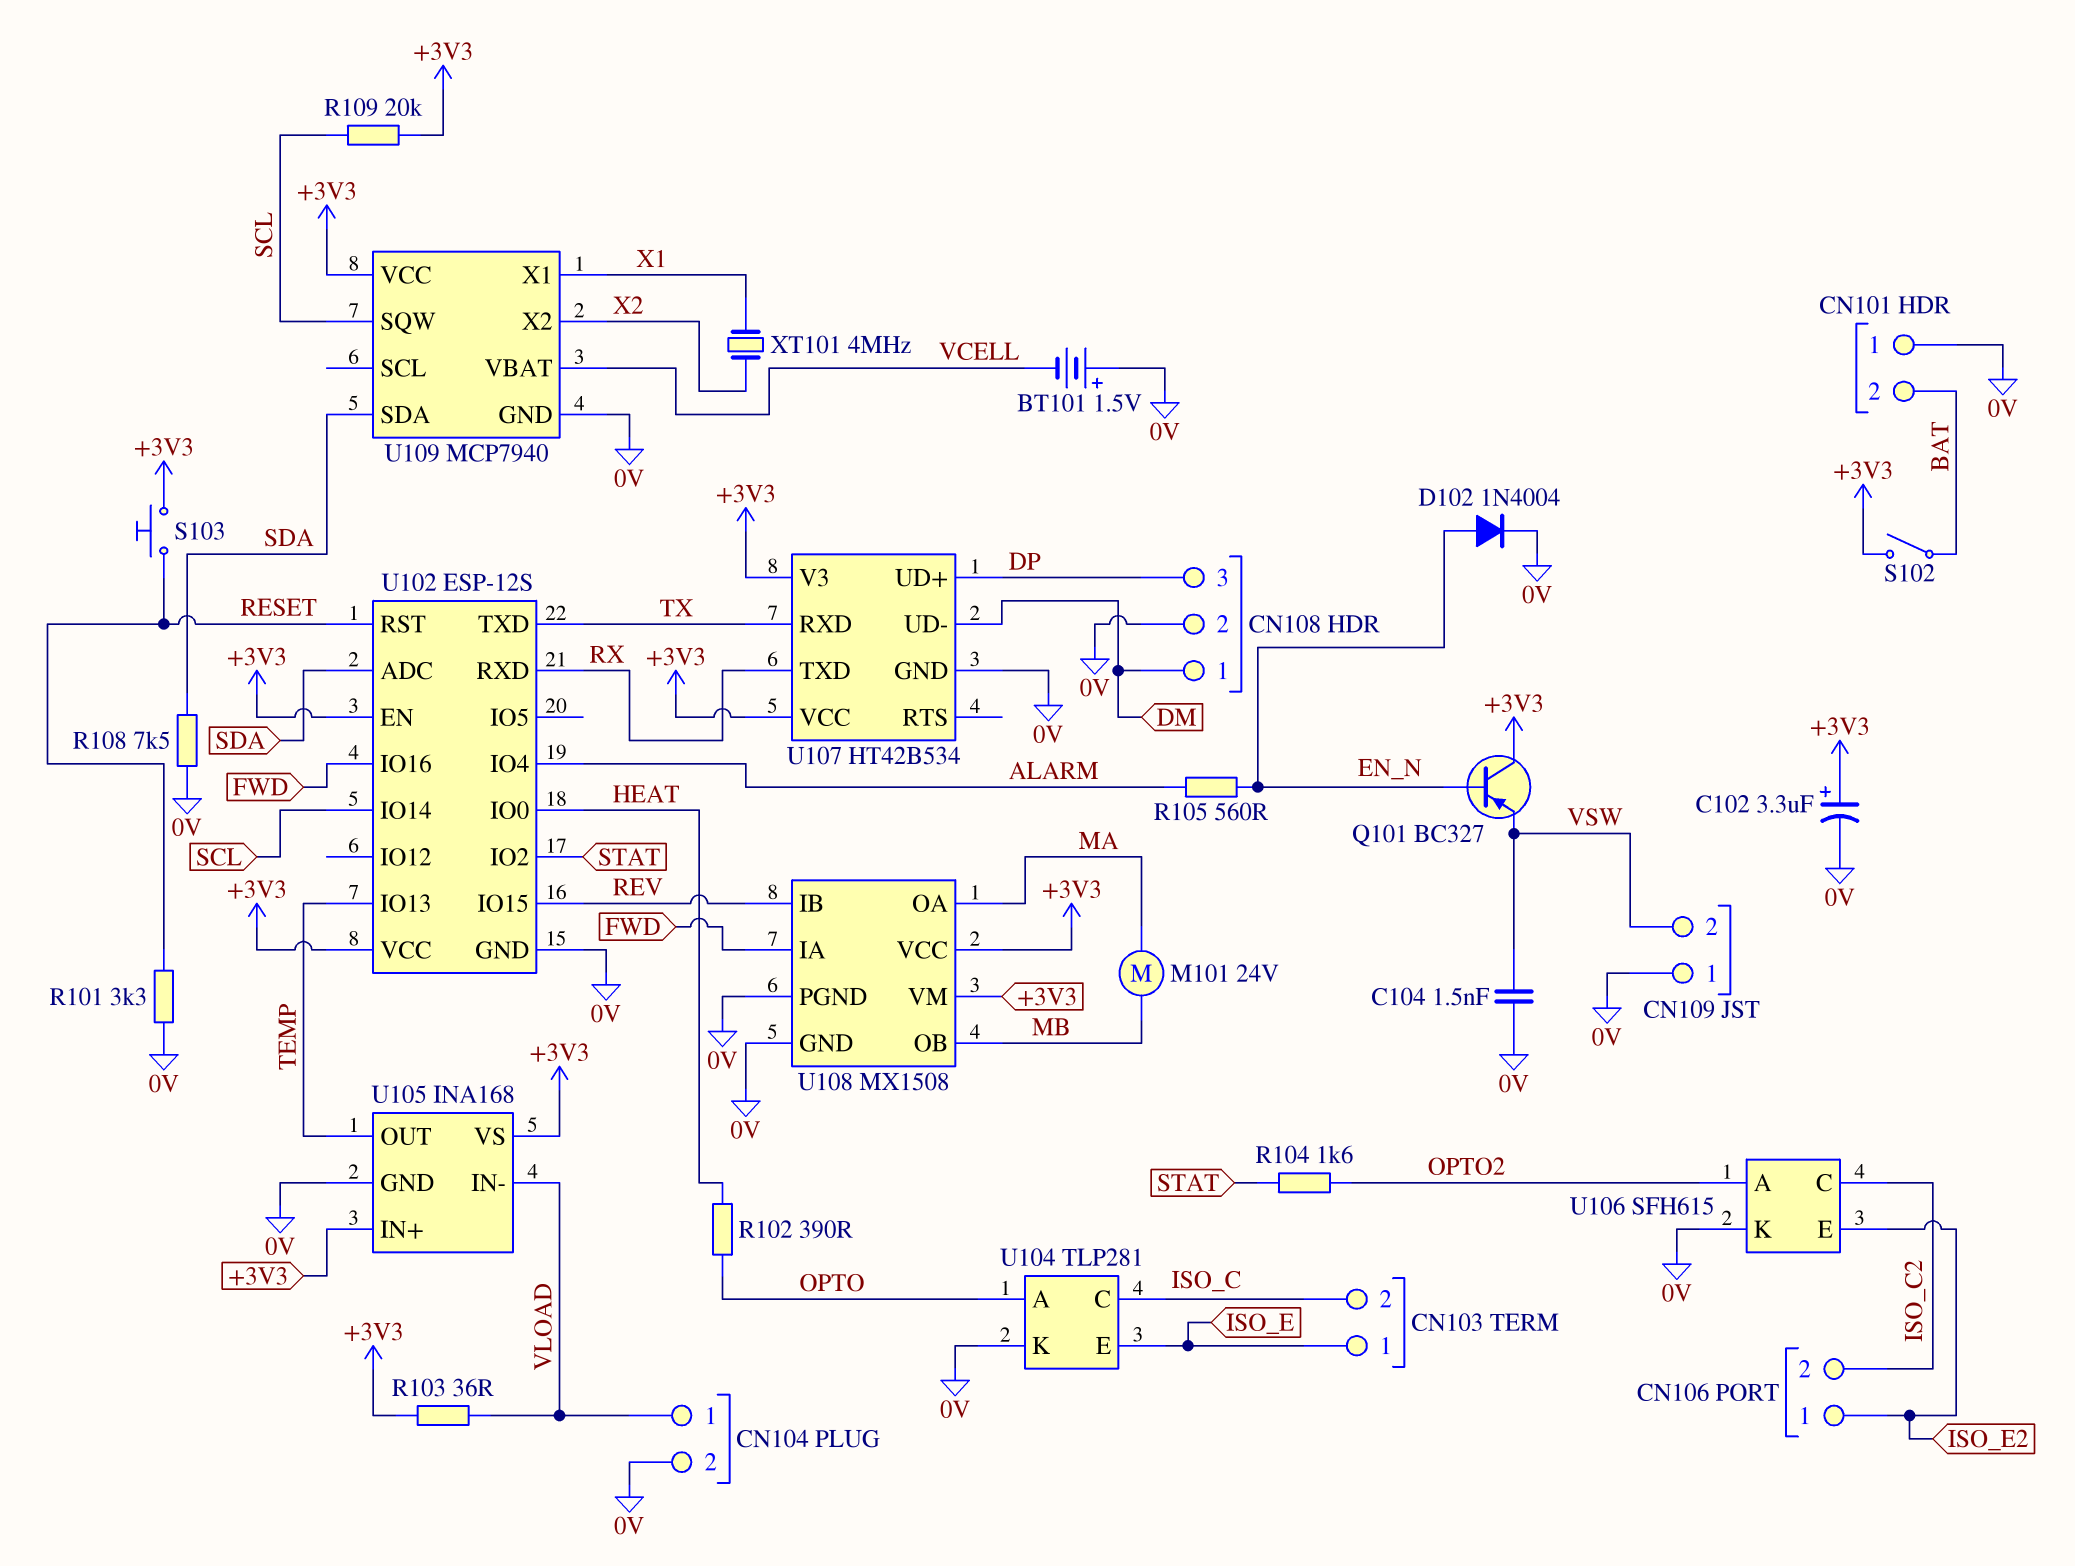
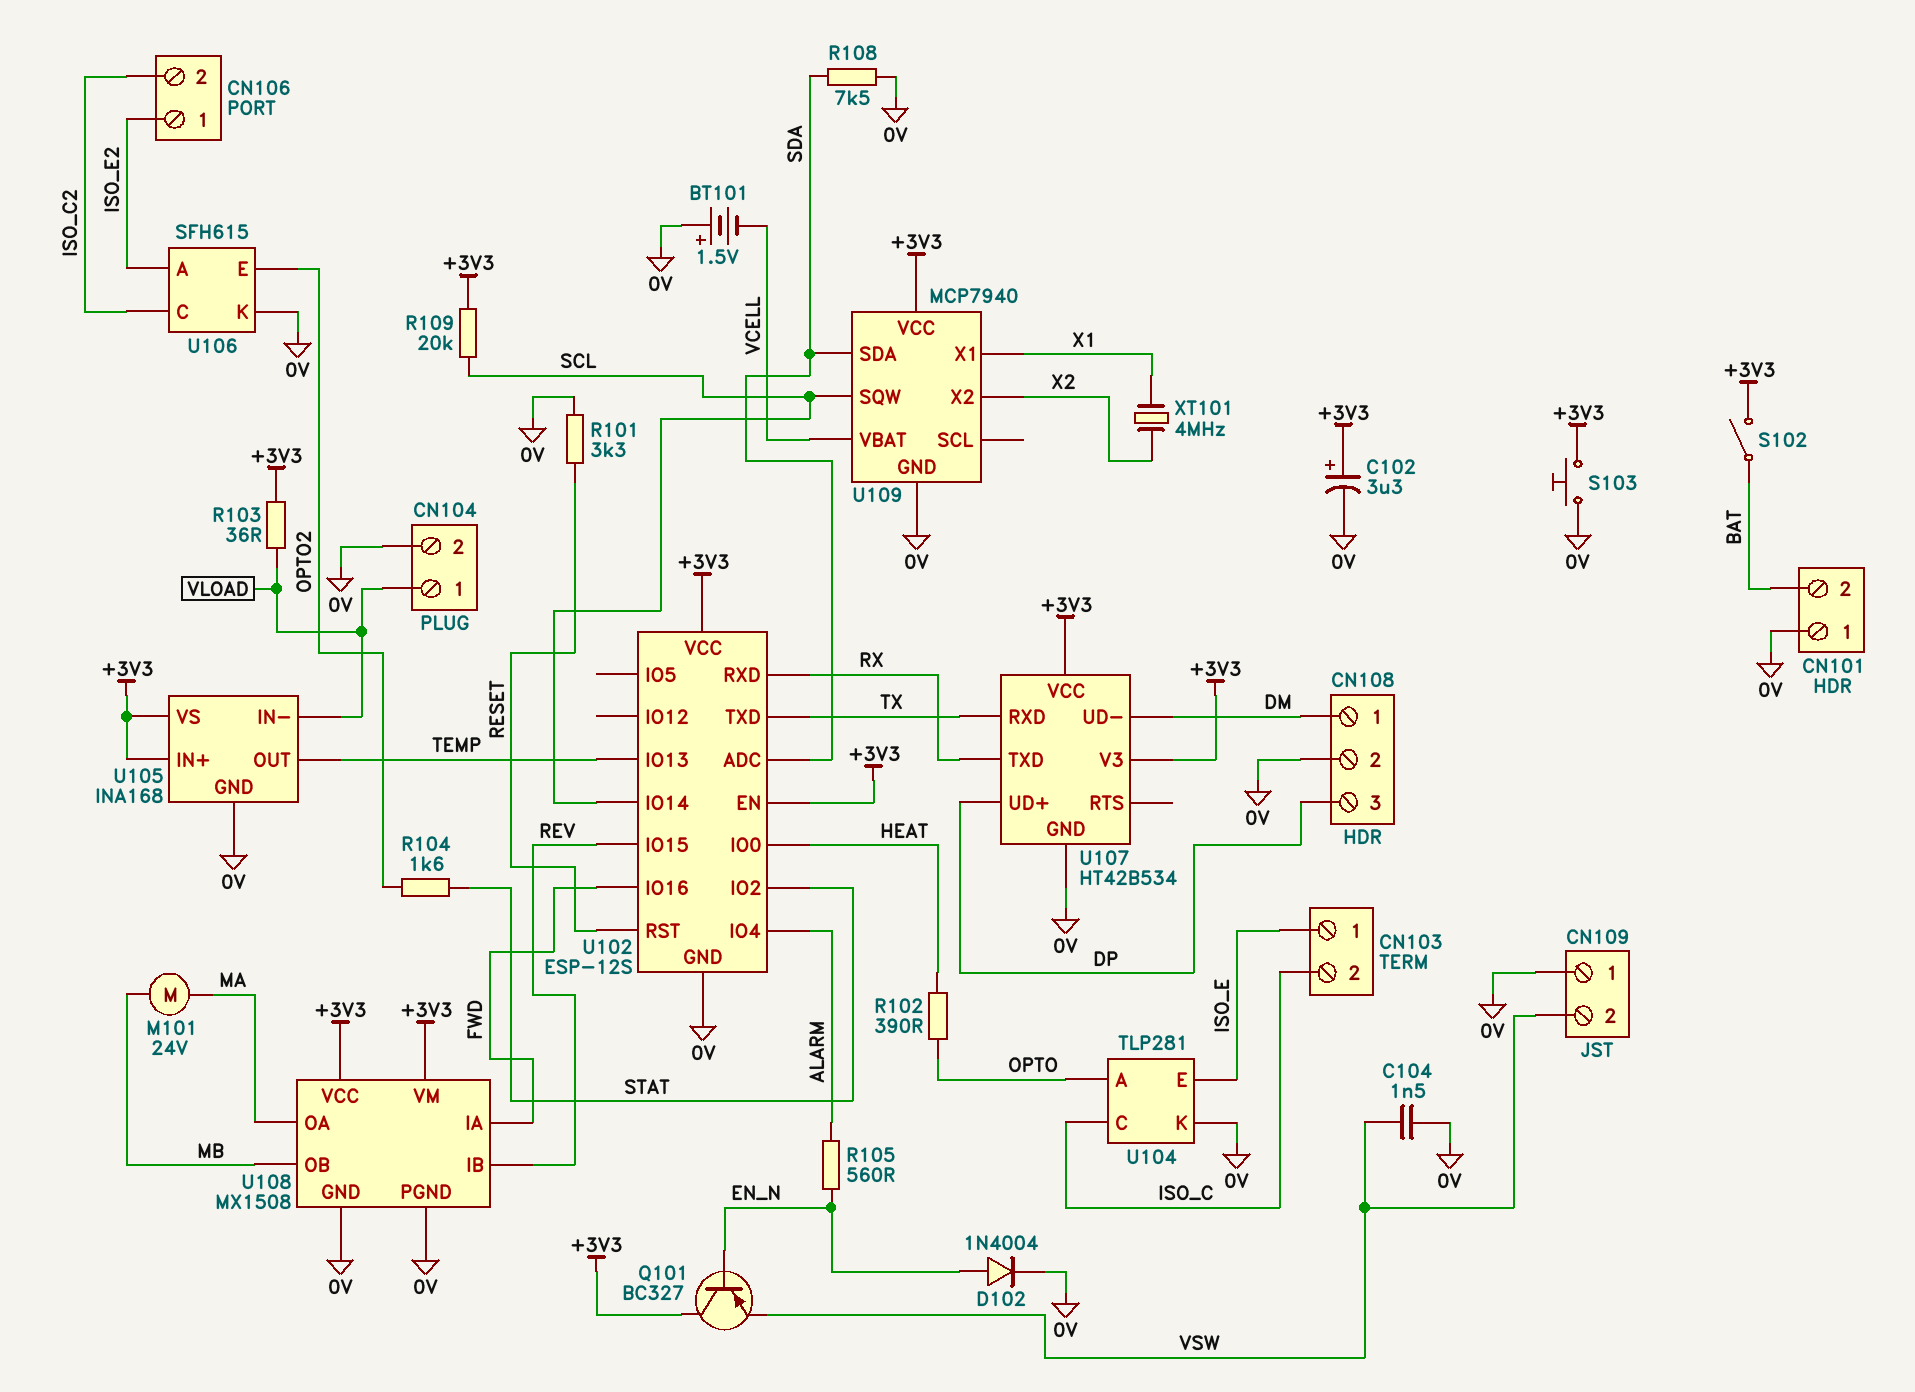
S103: button (+3V3, RESET) -> button (+3V3, 0V)
U106 pin A: OPTO2 -> ISO_E2
U106 pin E: ISO_E2 -> OPTO2

